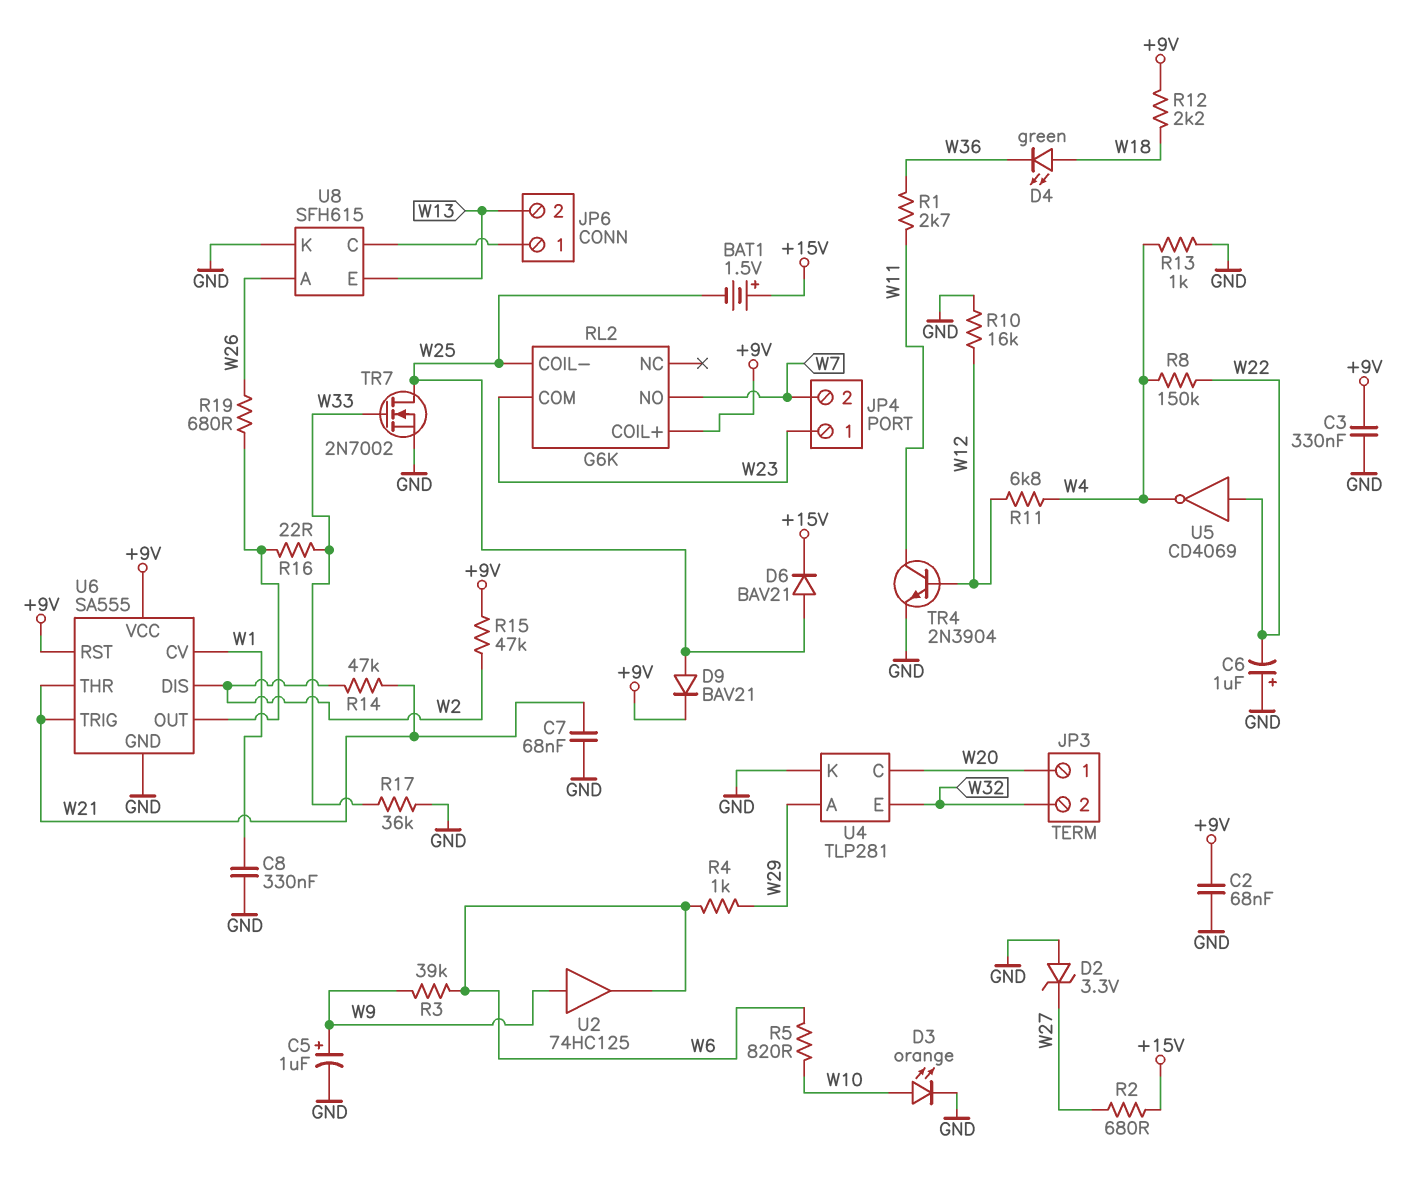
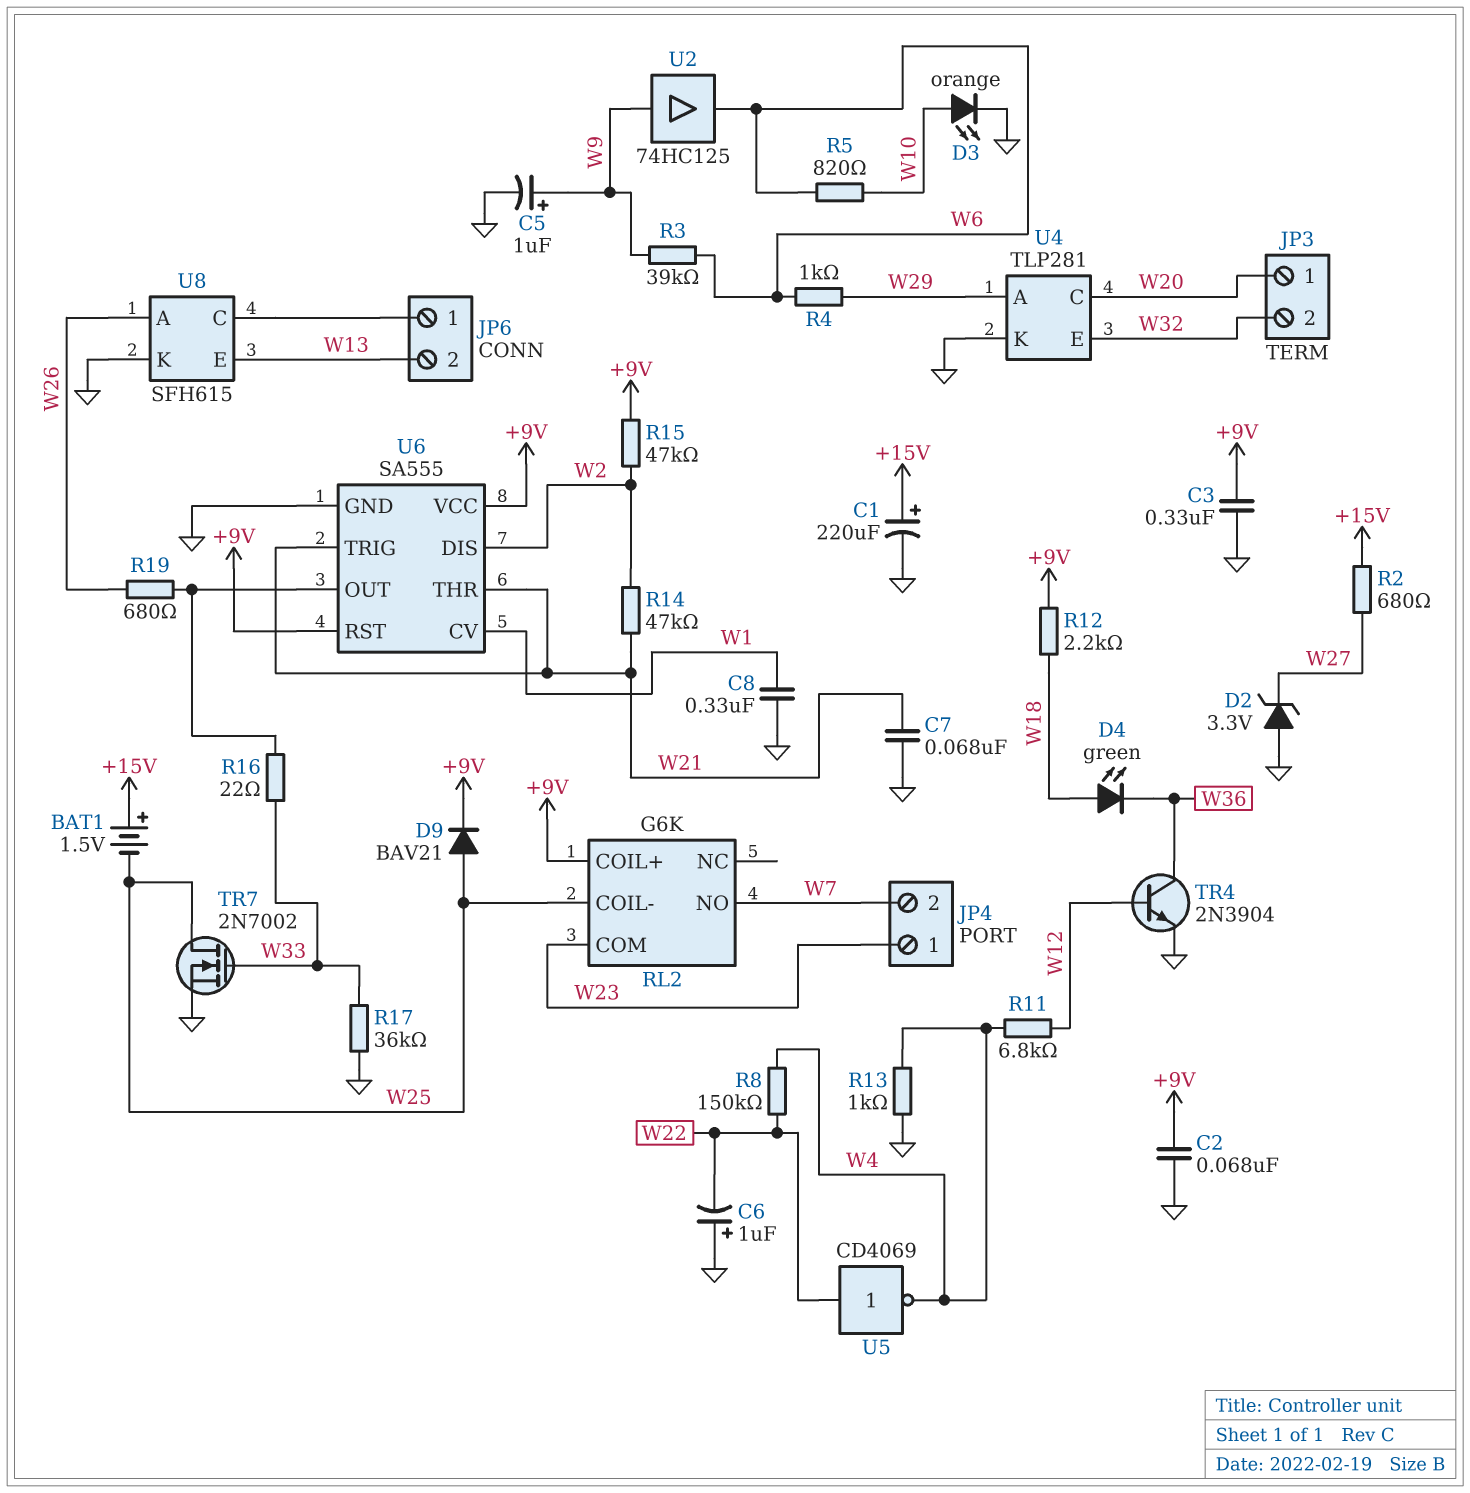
C1: none -> 220uF (plus +15V, minus GND)
D6: diode BAV21 (A W25, K +15V) -> none
R1: 2.7k (W11, W36) -> none
R10: 16k (GND, W12) -> none
TR4: NPN 2N3904 (B W12, C W11, E GND) -> NPN 2N3904 (B W12, C W36, E GND)

